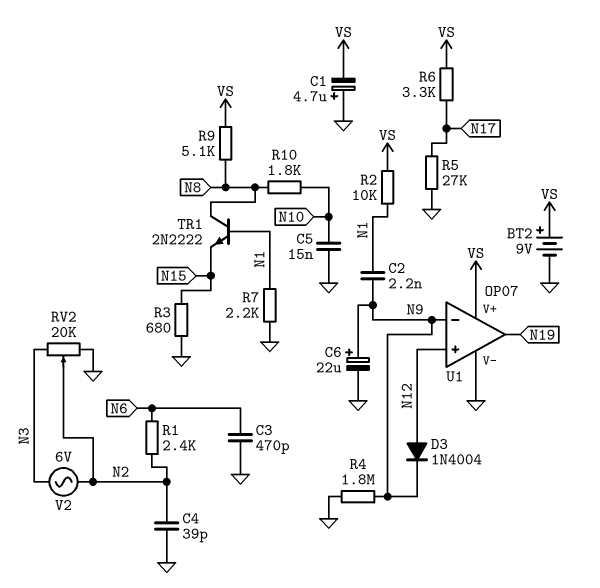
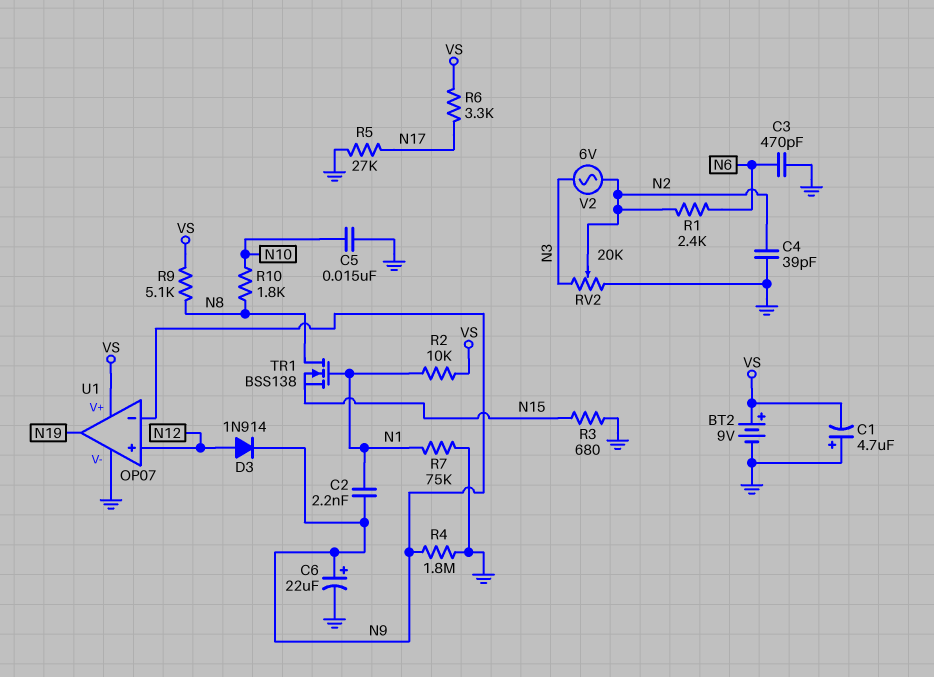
D3: diode 1N4004 (A N12, K N9) -> diode 1N914 (A N12, K N9)
R7: 2.2k (GND, N1) -> 75k (GND, N1)
TR1: NPN 2N2222 (B N1, C N8, E N15) -> NMOS BSS138 (G N1, D N8, S N15)

